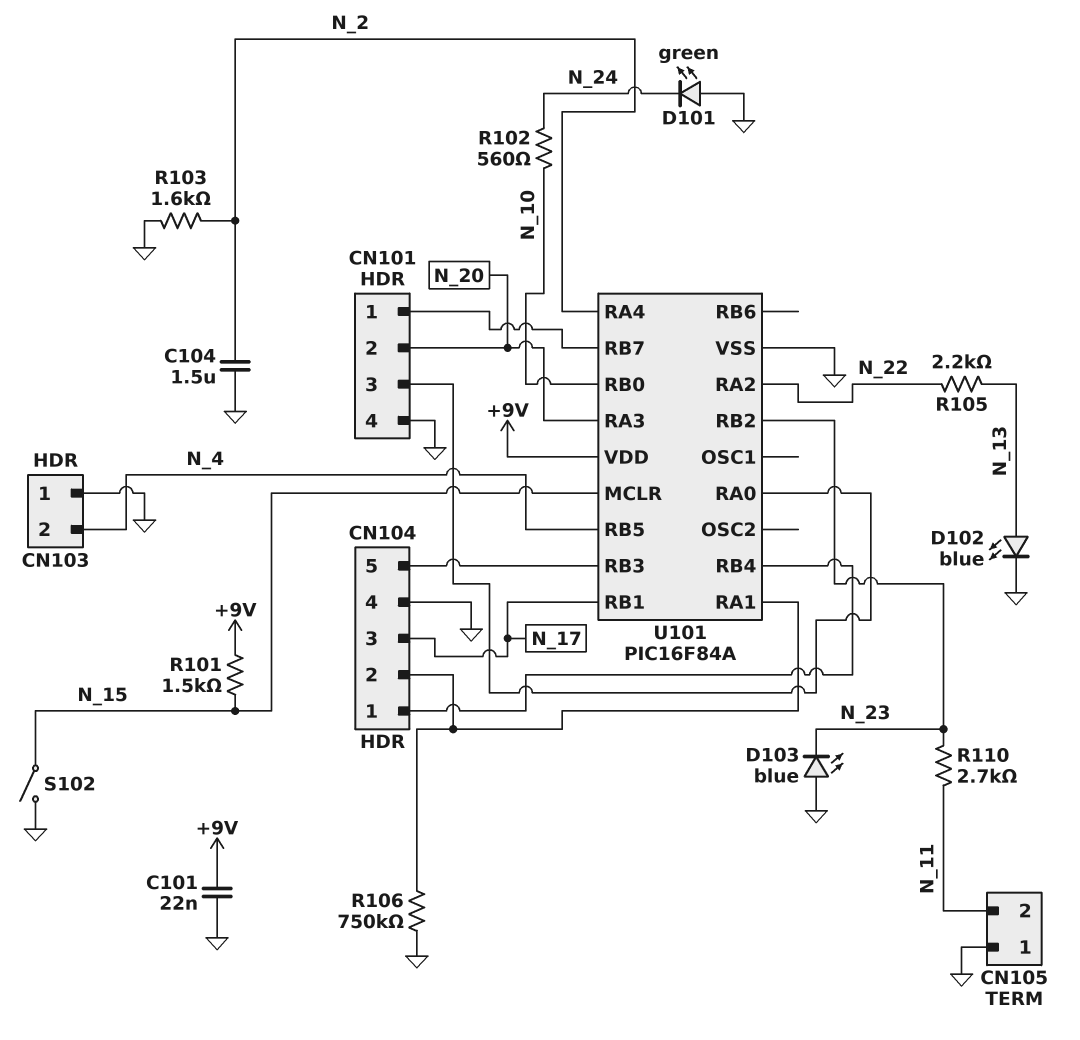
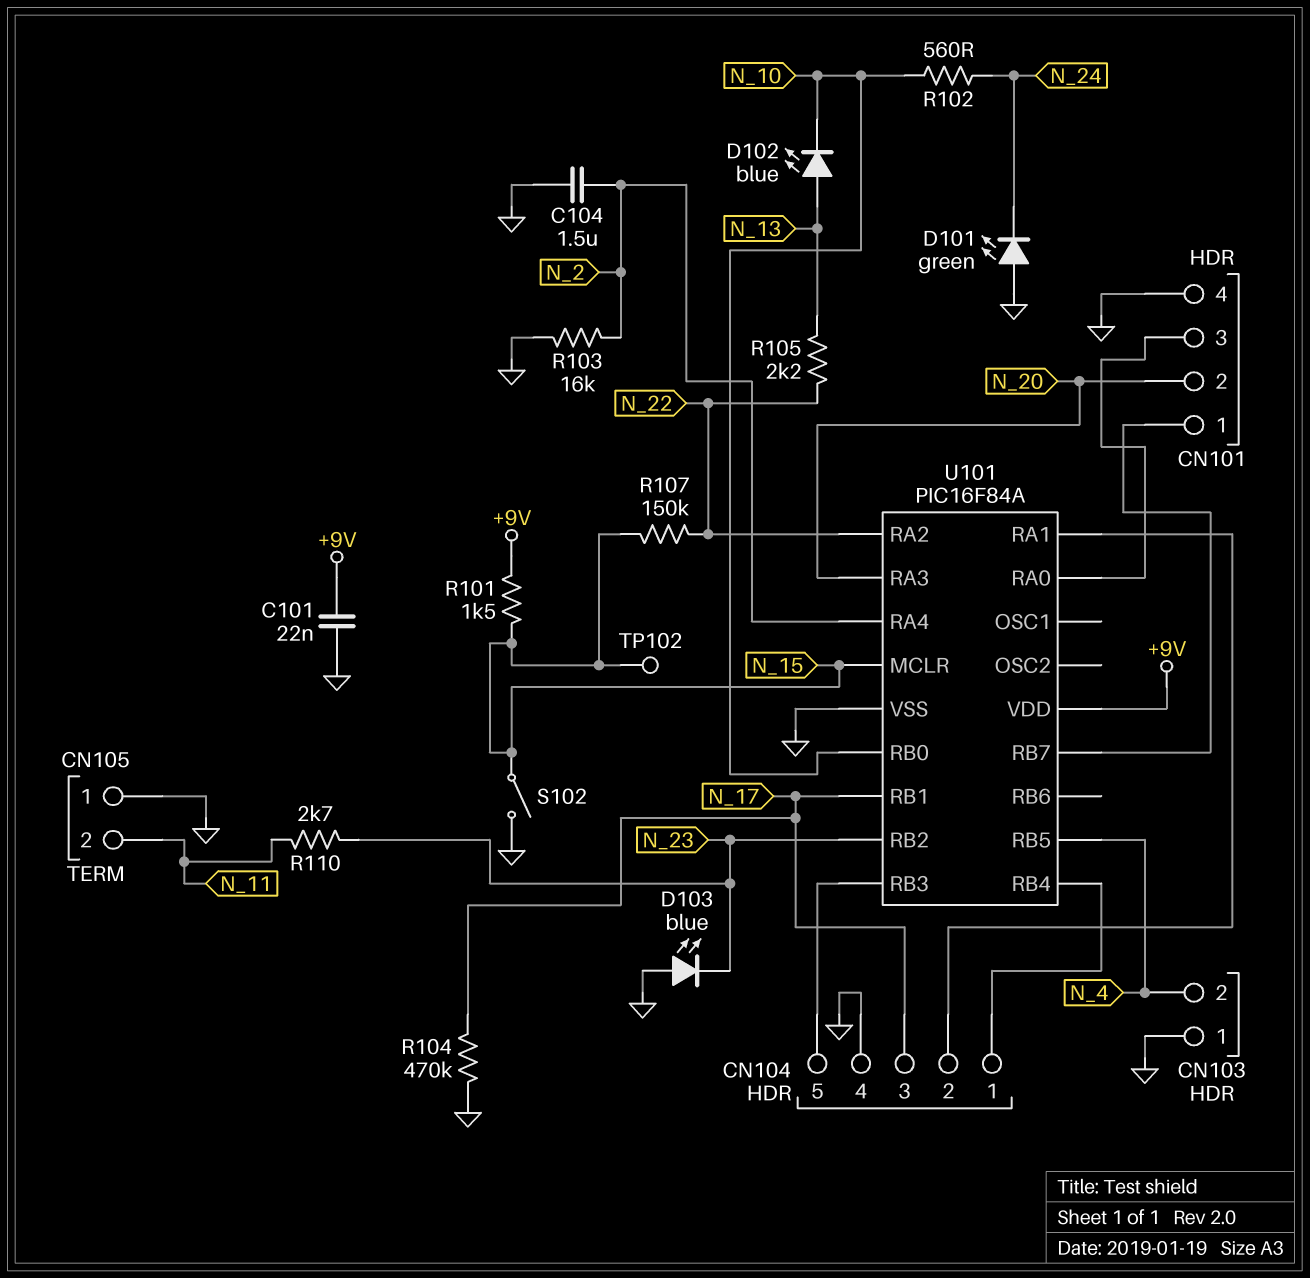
D102: LED blue (A N_13, K GND) -> LED blue (A N_13, K N_10)
R103: 1.6k (GND, N_2) -> 16k (GND, N_2)
R104: none -> 470k (GND, N_17)
R106: 750k (CN104/2, GND) -> none
R107: none -> 150k (N_15, N_22)
TP102: none -> test point (N_15)

